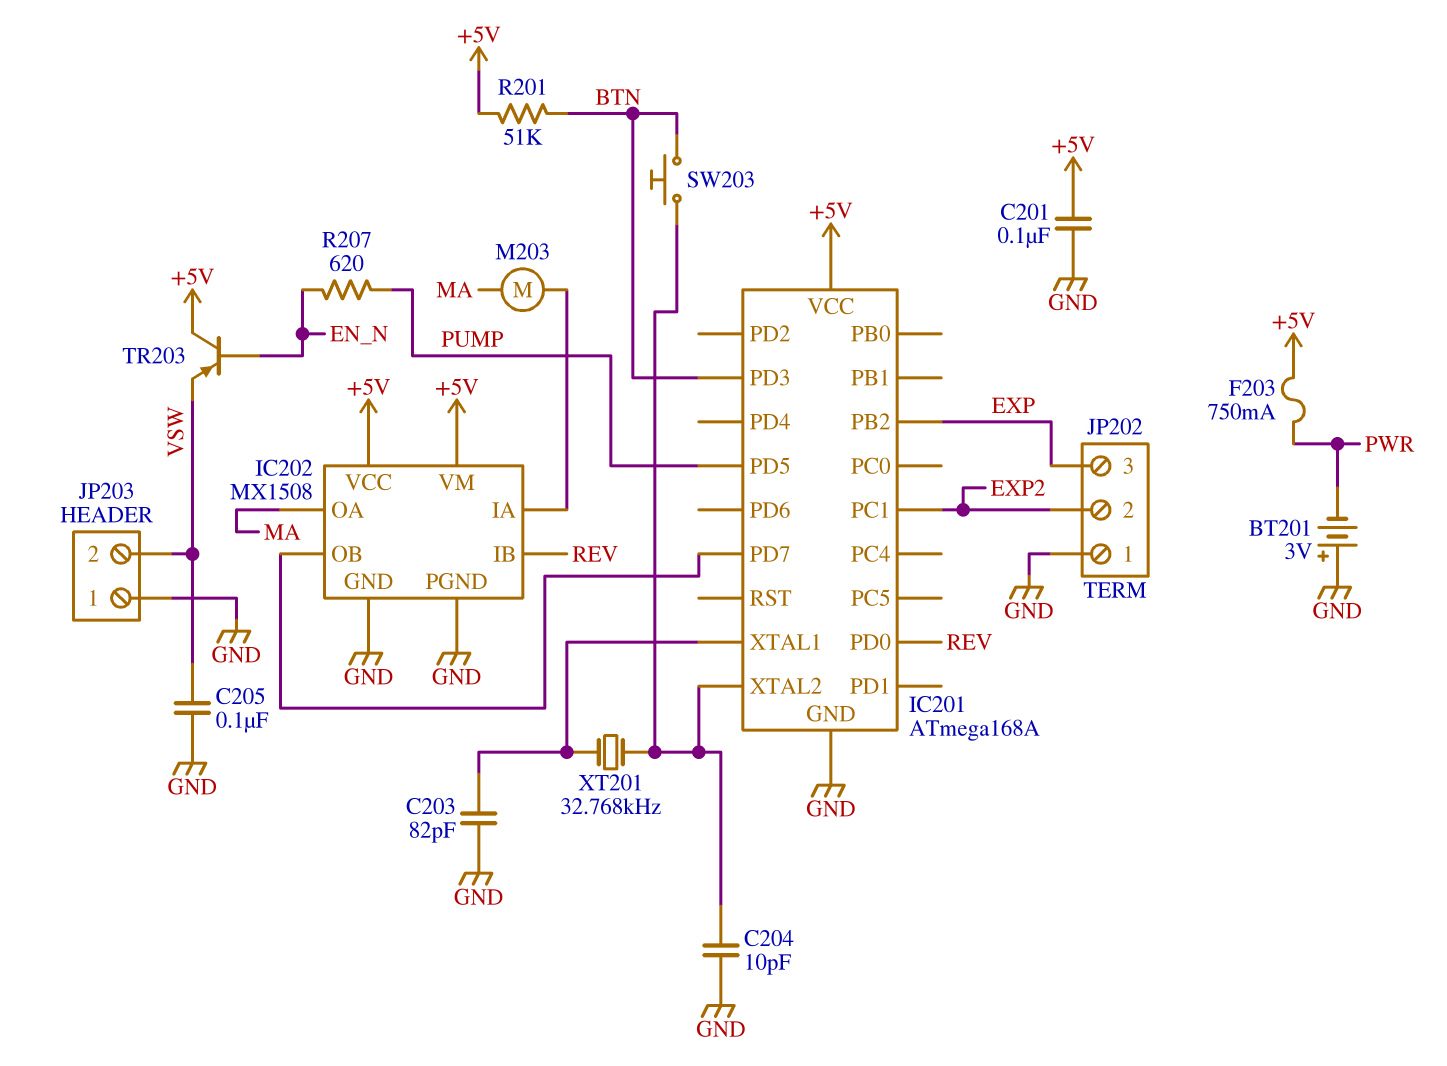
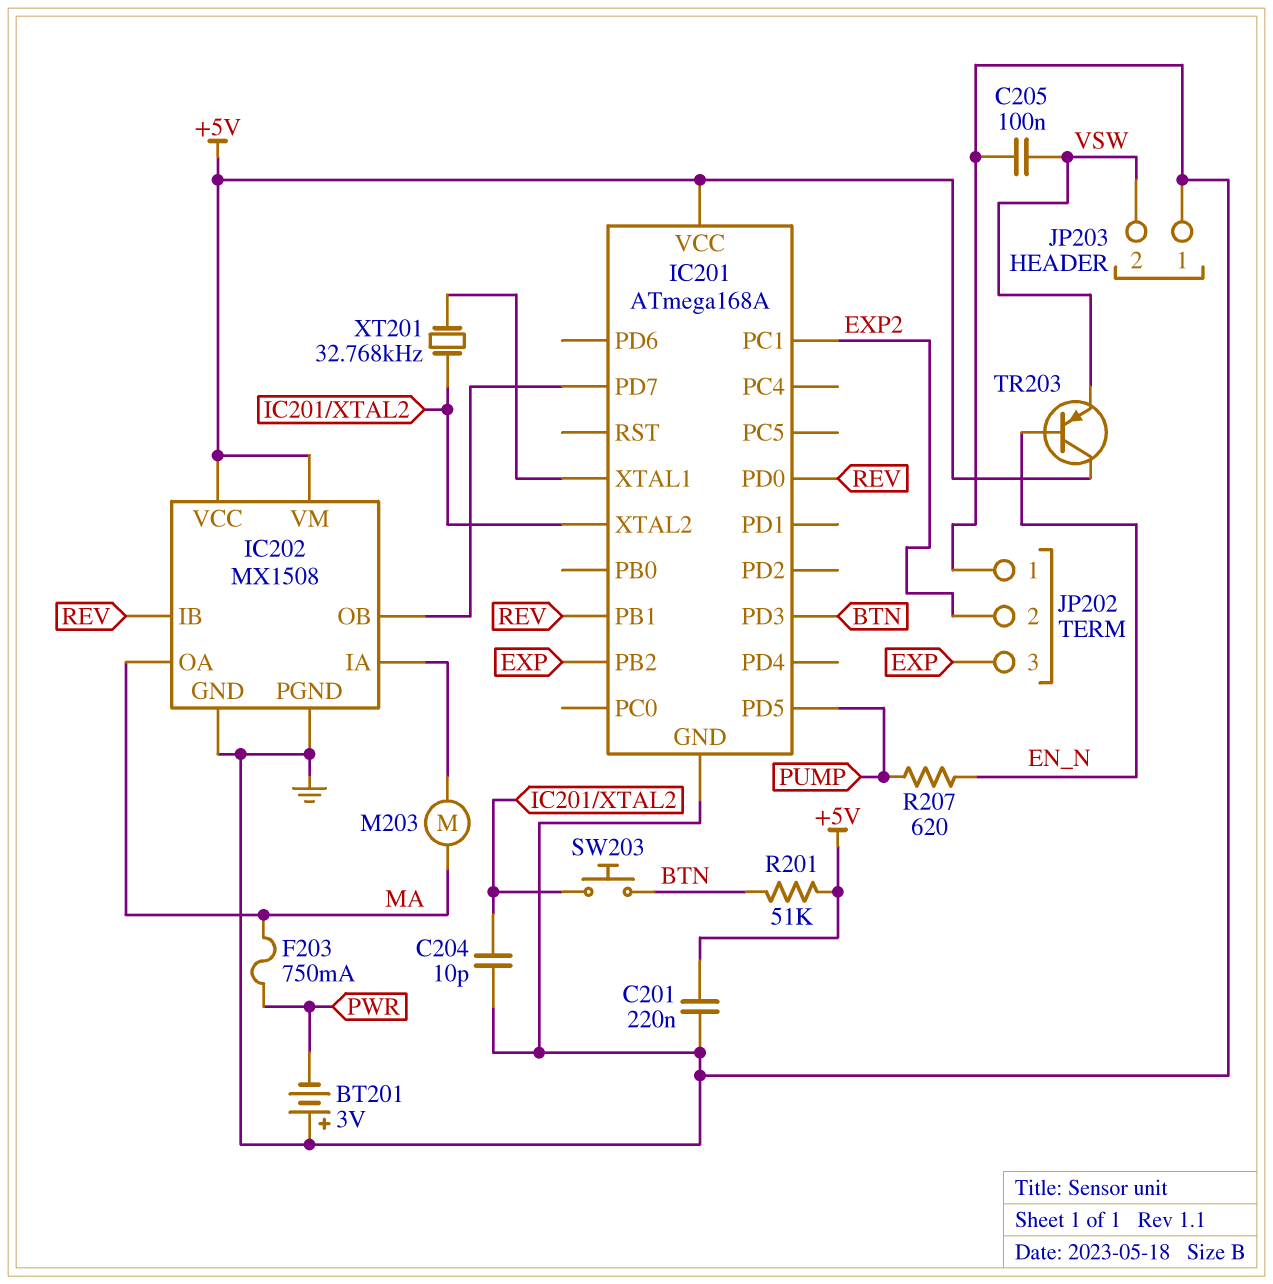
C201: 100nF (+5V, GND) -> 220nF (+5V, GND)
C203: 82pF (GND, IC201/XTAL1) -> none
F203: 750mA (+5V, PWR) -> 750mA (MA, PWR)
IC201 pin PB1: none -> REV

